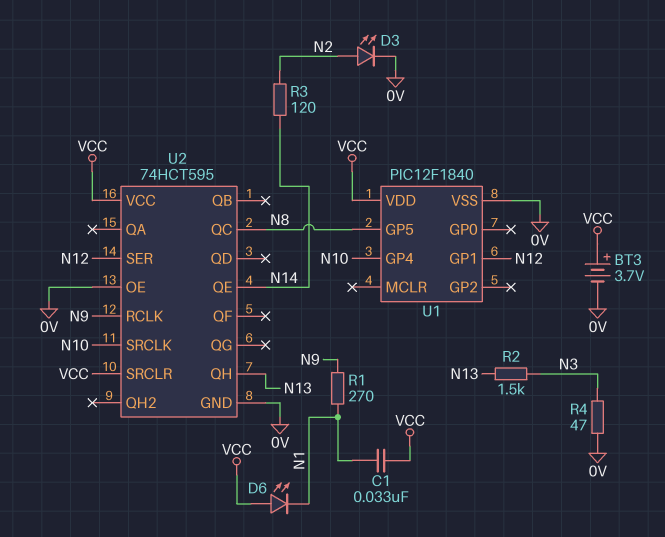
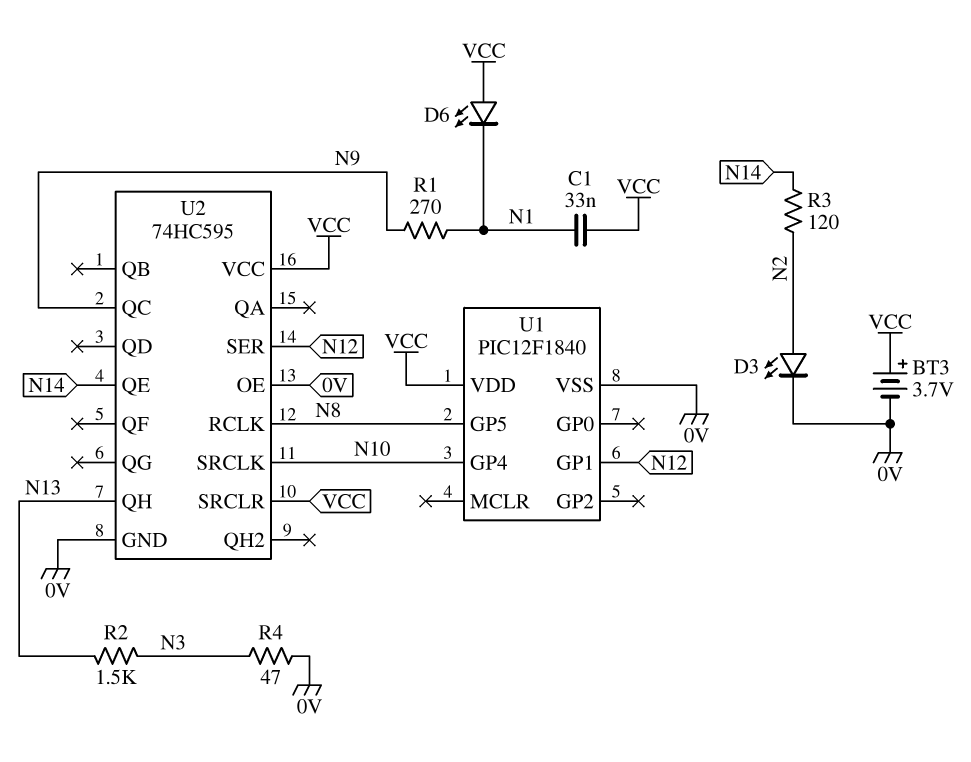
U2: 74HCT595 -> 74HC595
U2 pin QC: N8 -> N9
U2 pin RCLK: N9 -> N8

